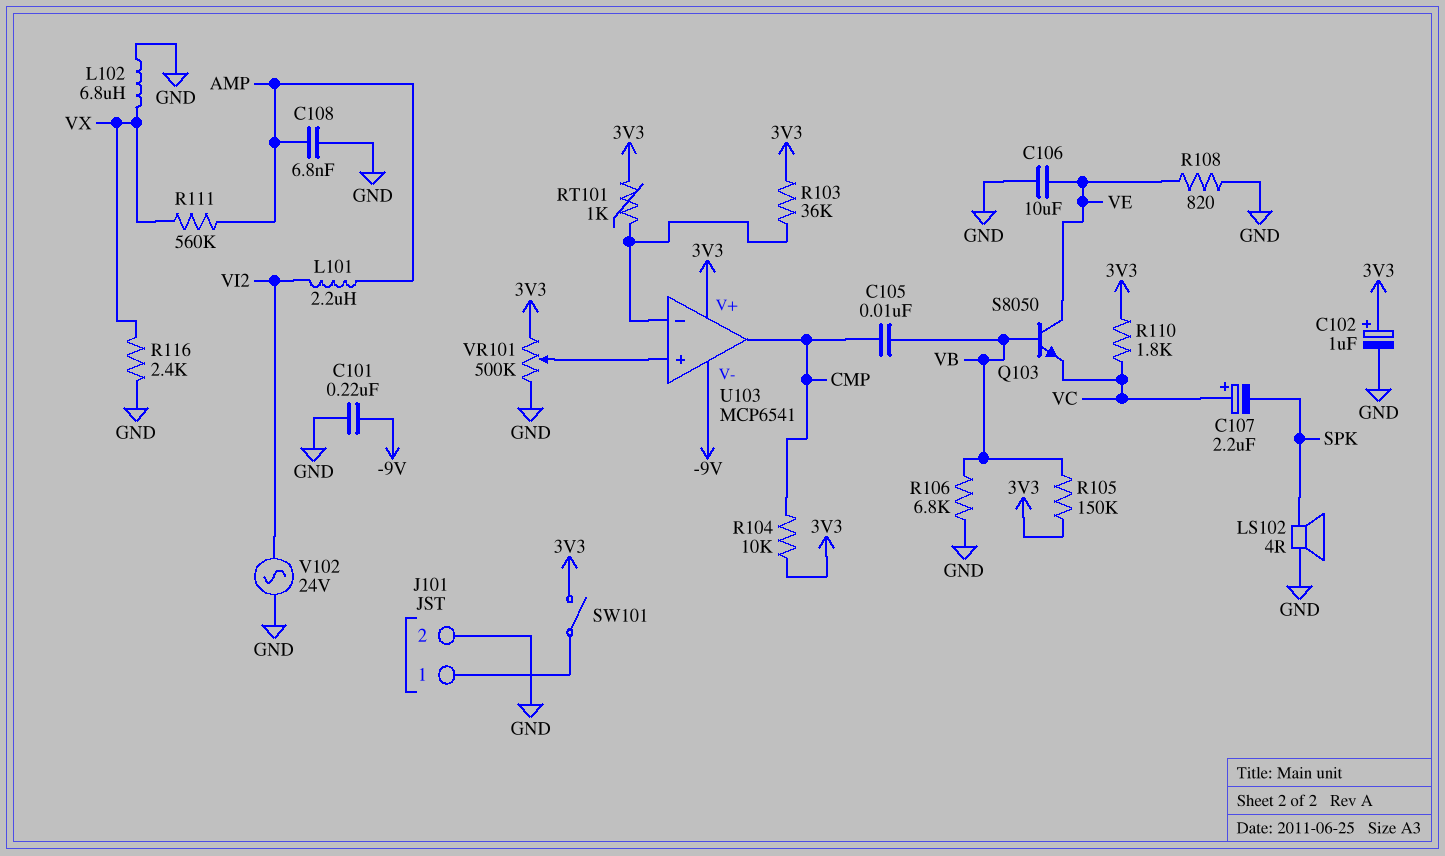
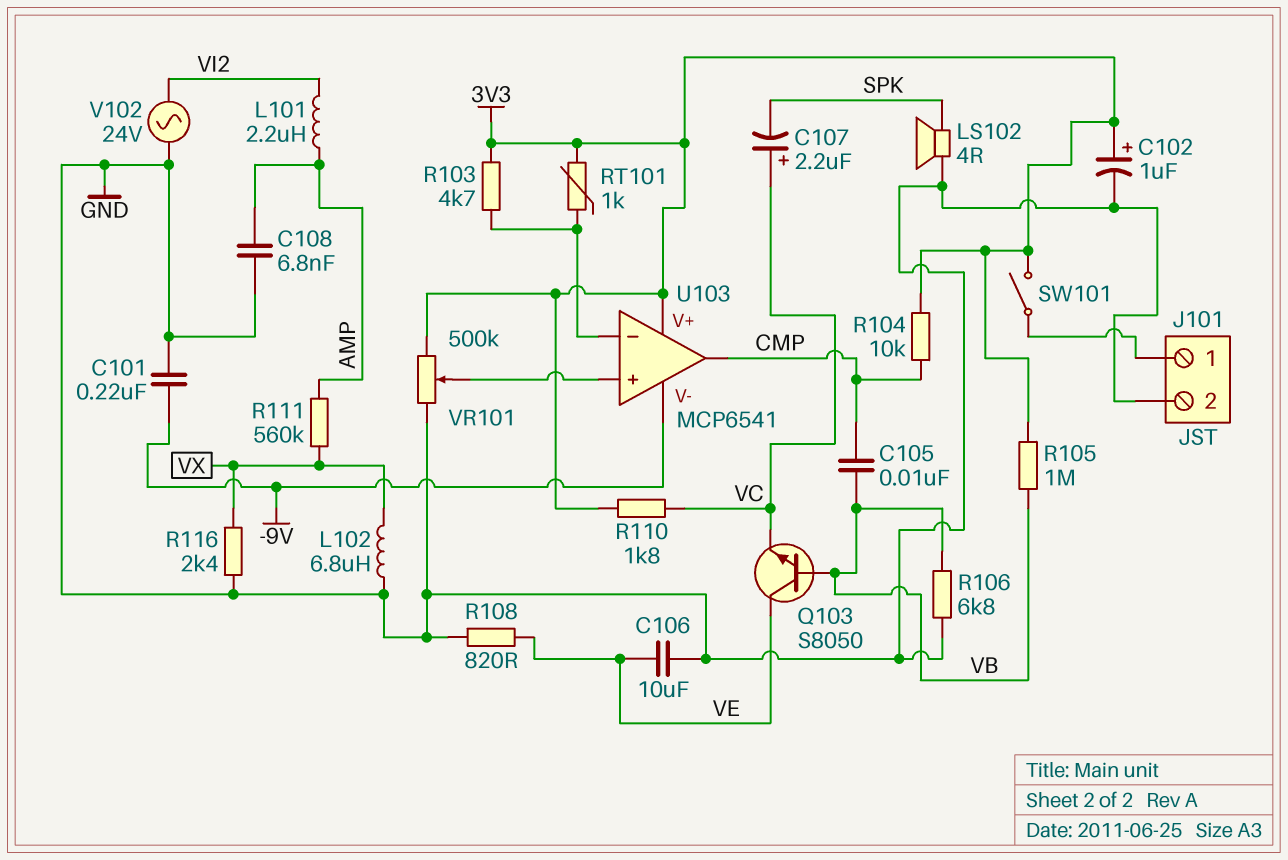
R103: 36k (3V3, U103/in-) -> 4.7k (3V3, U103/in-)
R105: 150k (3V3, VB) -> 1M (3V3, VB)

